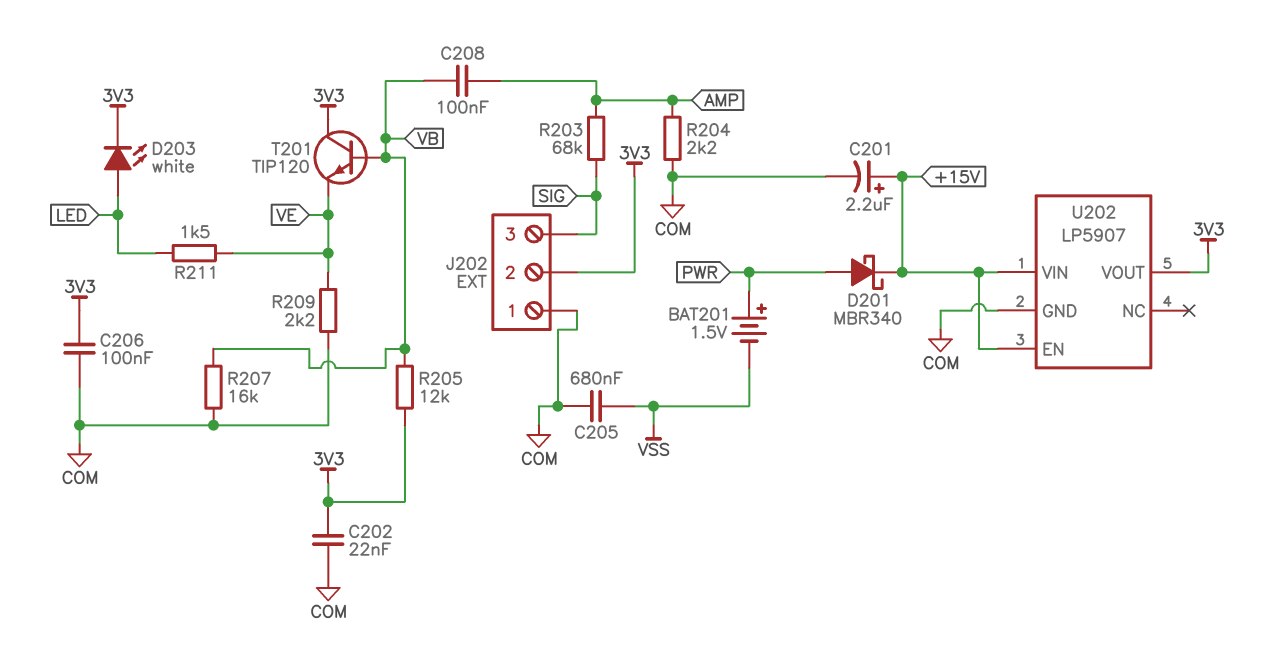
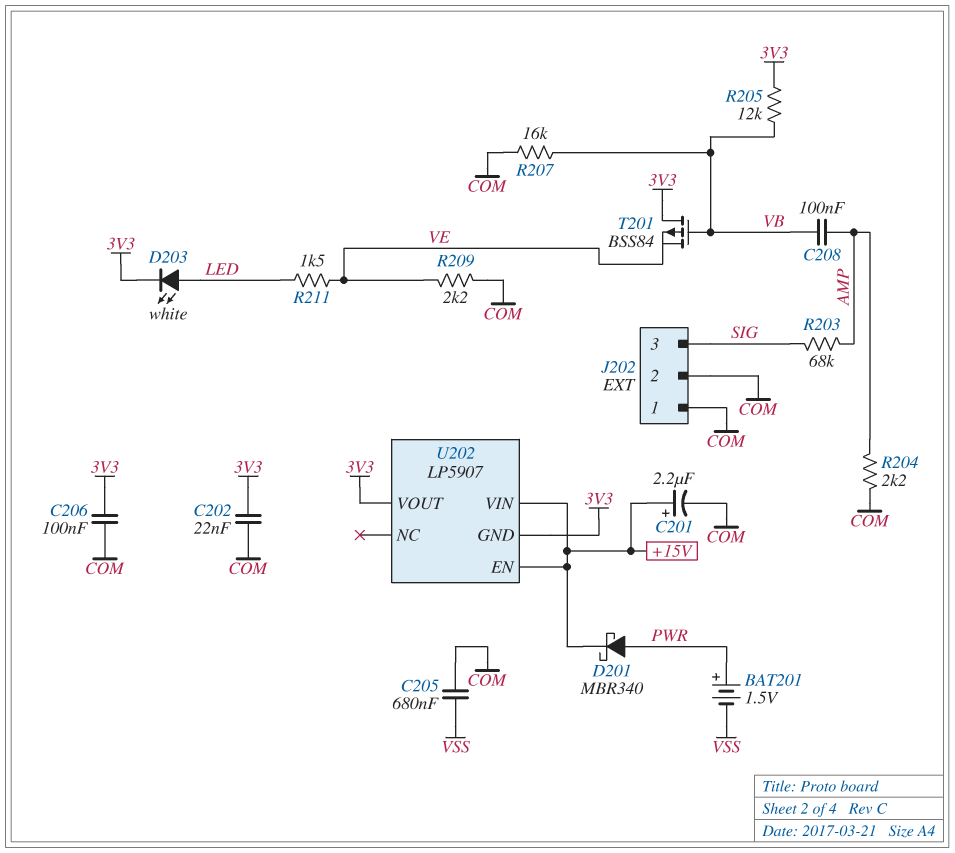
J202 pin 2: 3V3 -> COM
T201: NPN TIP120 (B VB, C 3V3, E VE) -> PMOS BSS84 (G VB, D 3V3, S VE)
U202 pin GND: COM -> 3V3

